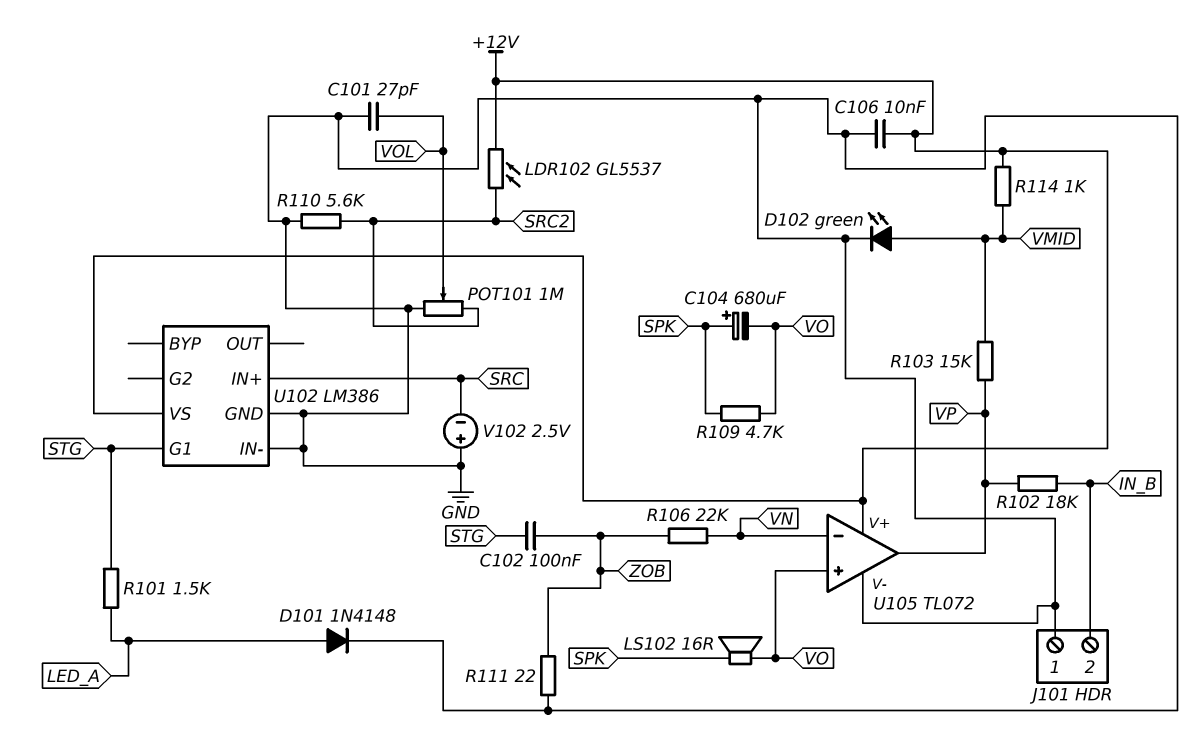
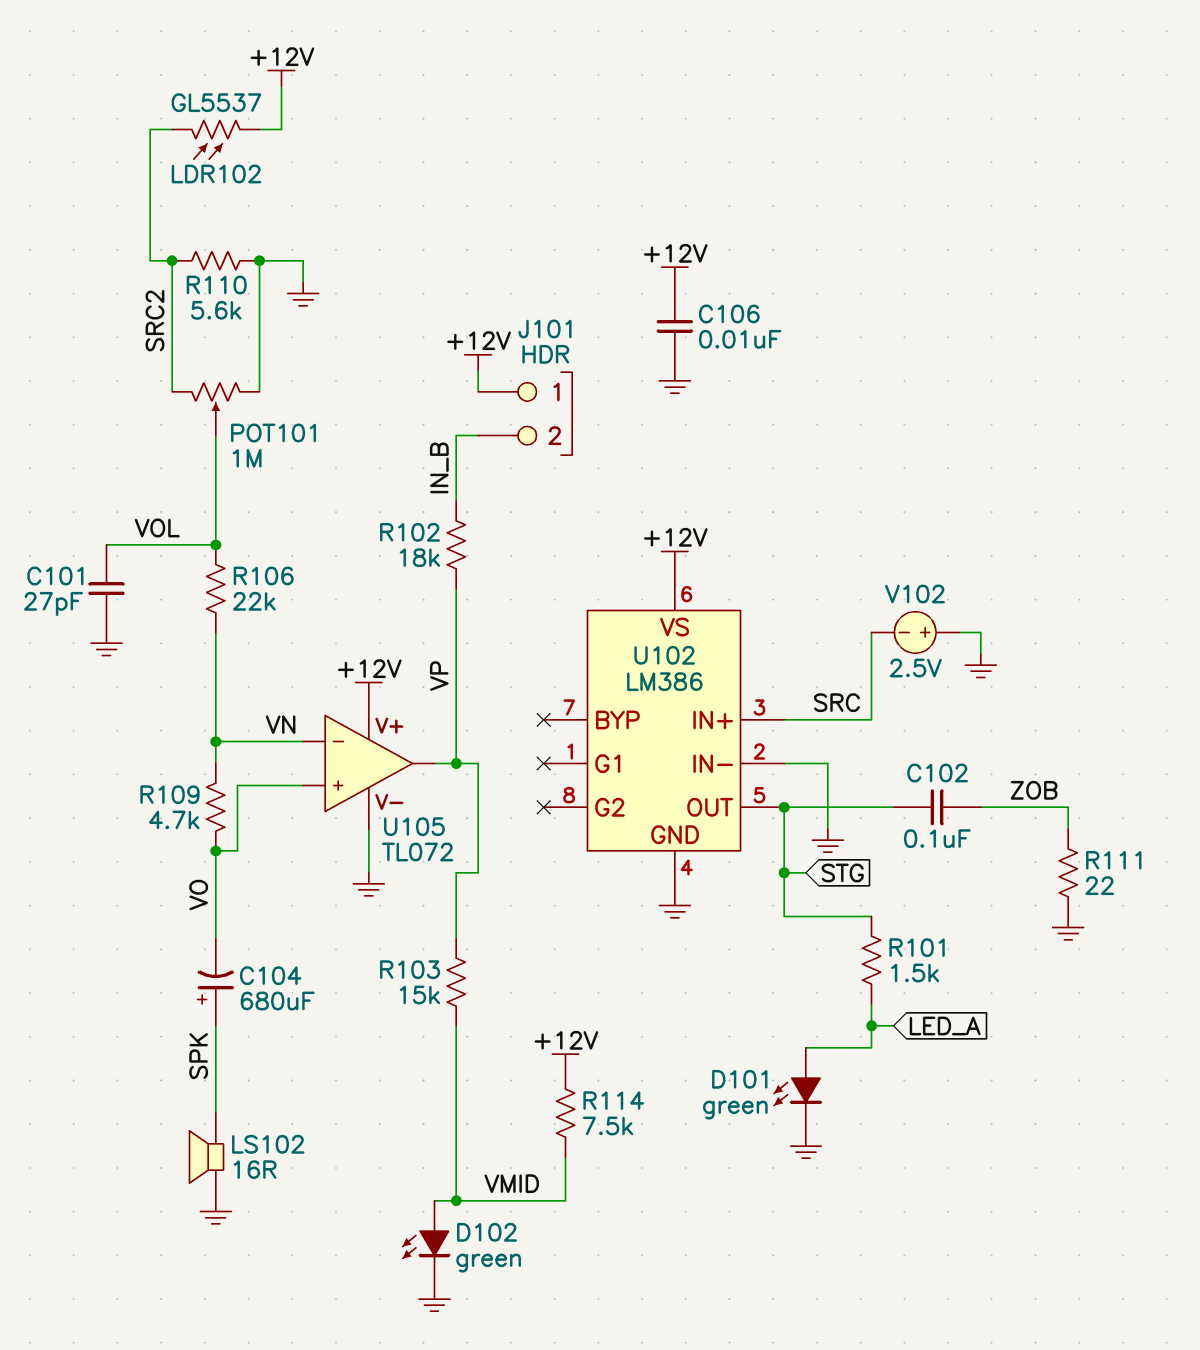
D101: diode 1N4148 (A LED_A, K GND) -> LED green (A LED_A, K GND)
J101 pin 1: GND -> +12V
LS102: speaker 16R (SPK, VO) -> speaker 16R (GND, SPK)
R106: 22k (VN, ZOB) -> 22k (VN, VOL)
R109: 4.7k (SPK, VO) -> 4.7k (VN, VO)
R114: 1k (+12V, VMID) -> 7.5k (+12V, VMID)
U102 pin G1: STG -> none
U102 pin OUT: none -> STG

